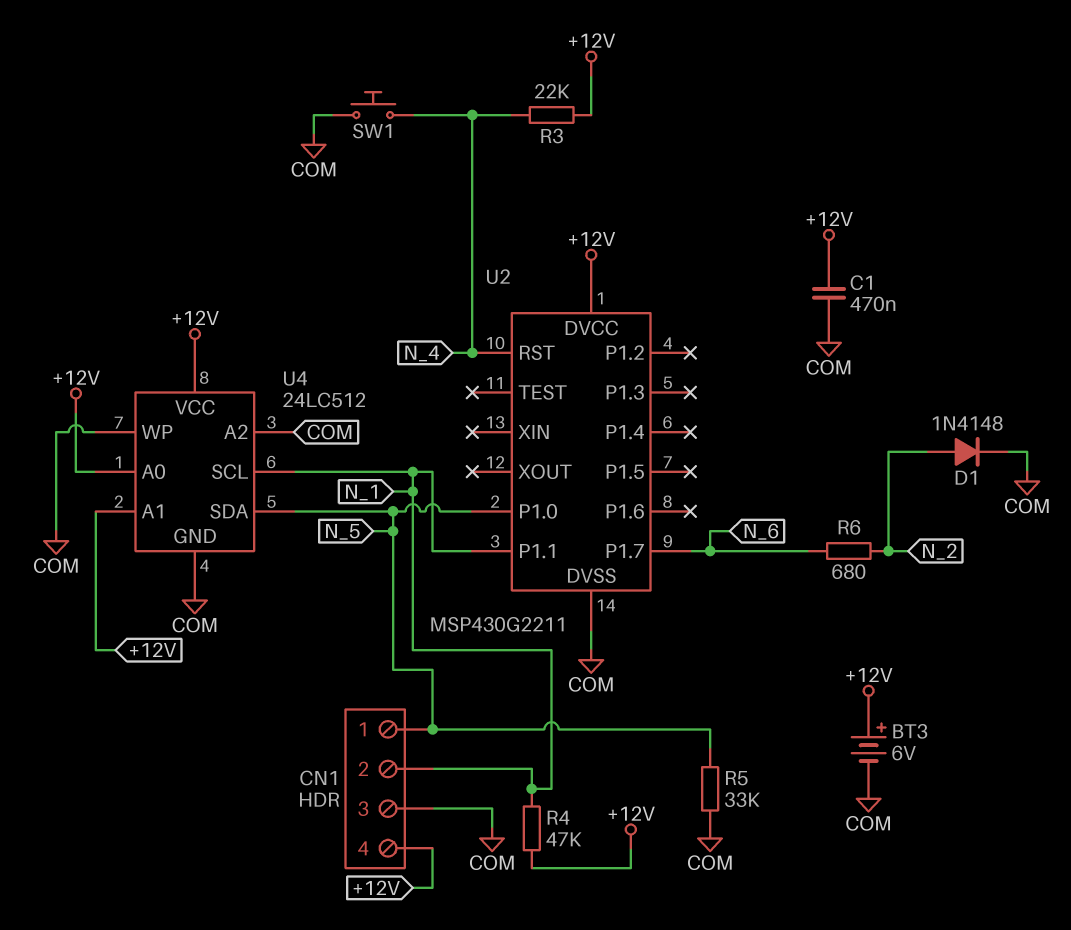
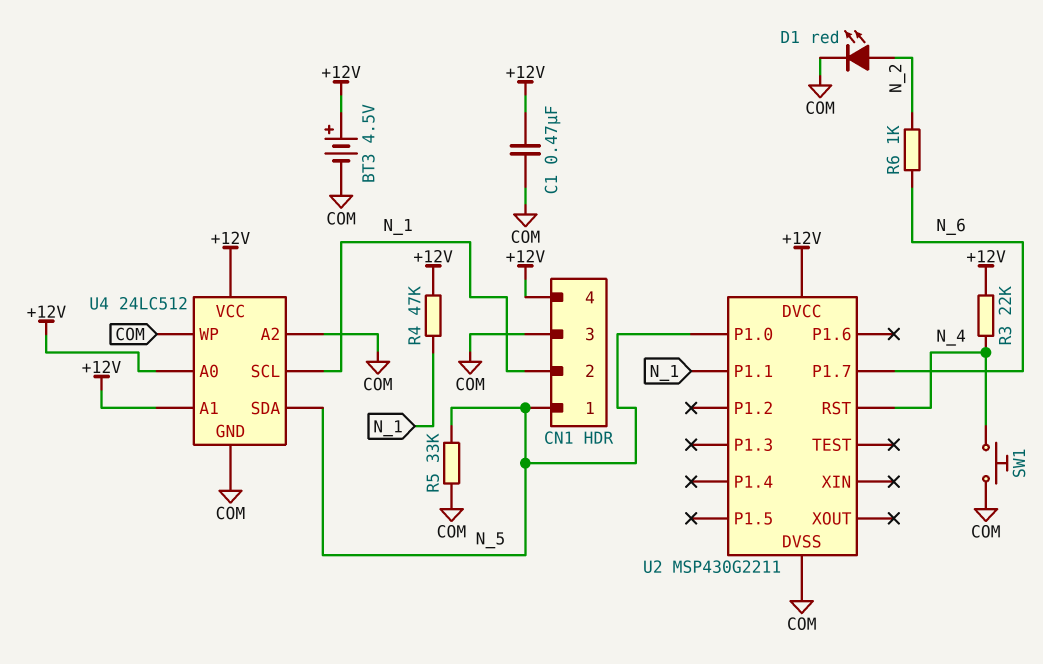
BT3: 6V (plus +12V, minus COM) -> 4.5V (plus +12V, minus COM)
D1: diode 1N4148 (A N_2, K COM) -> LED red (A N_2, K COM)
R6: 680 (N_2, N_6) -> 1k (N_2, N_6)

